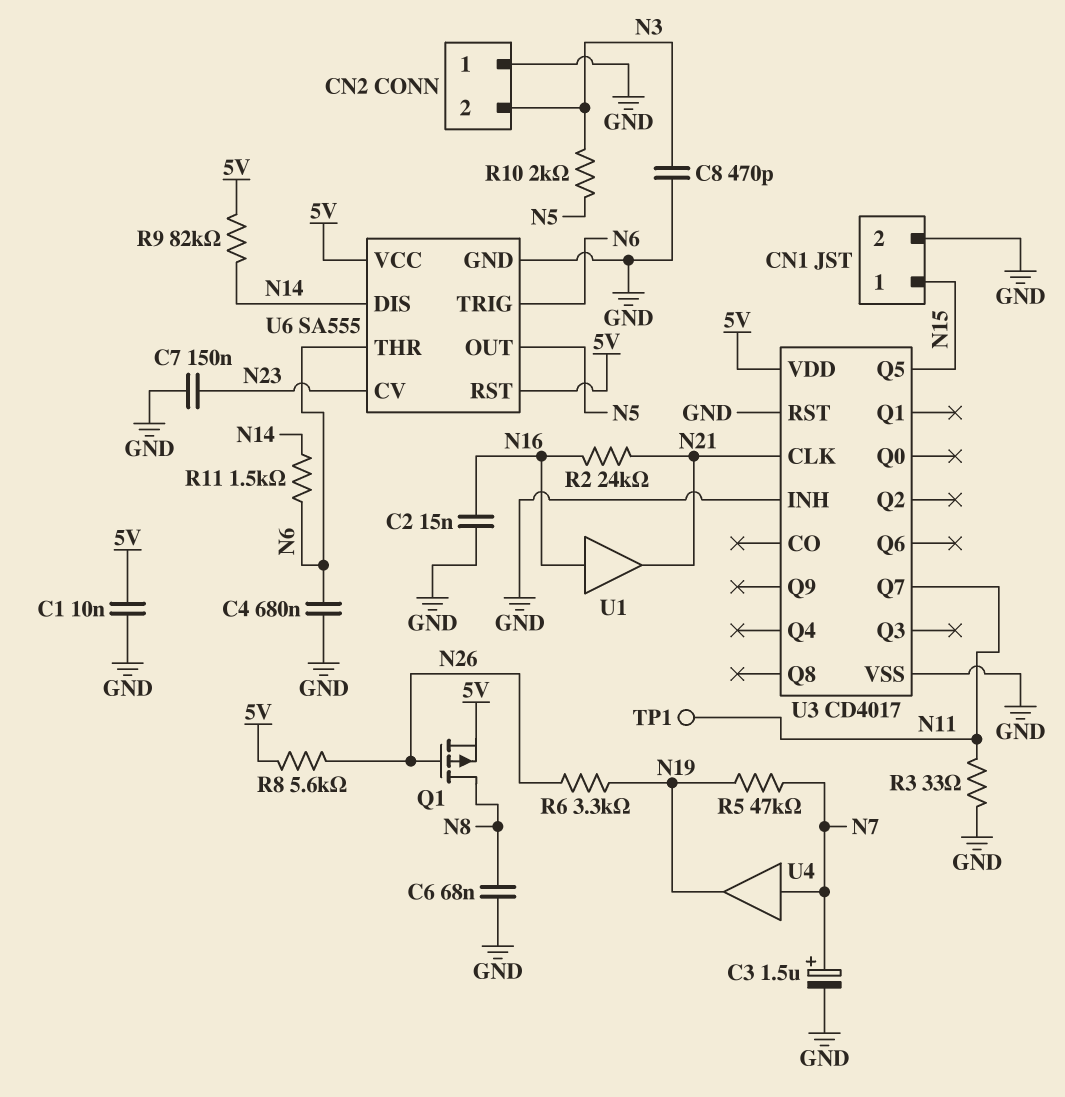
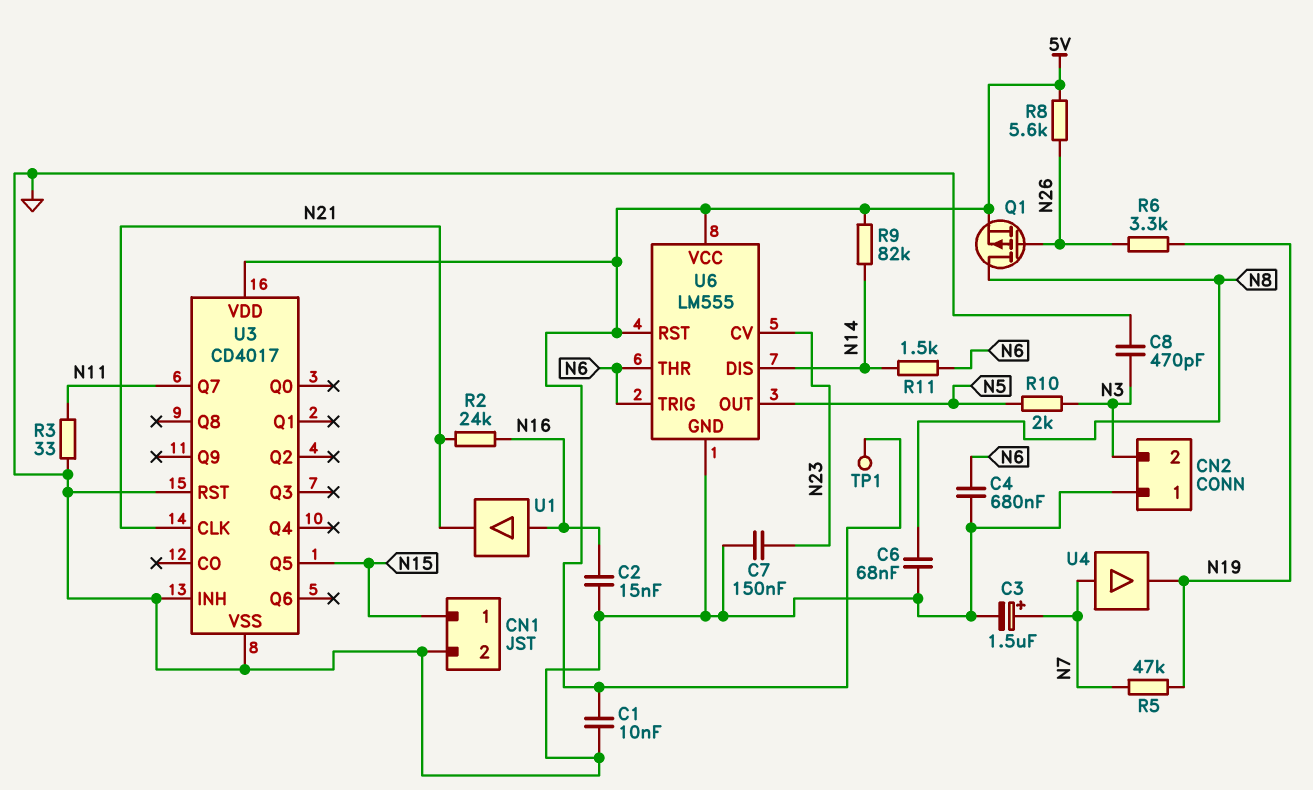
TP1: test point (N11) -> test point (5V)
U6: SA555 -> LM555

